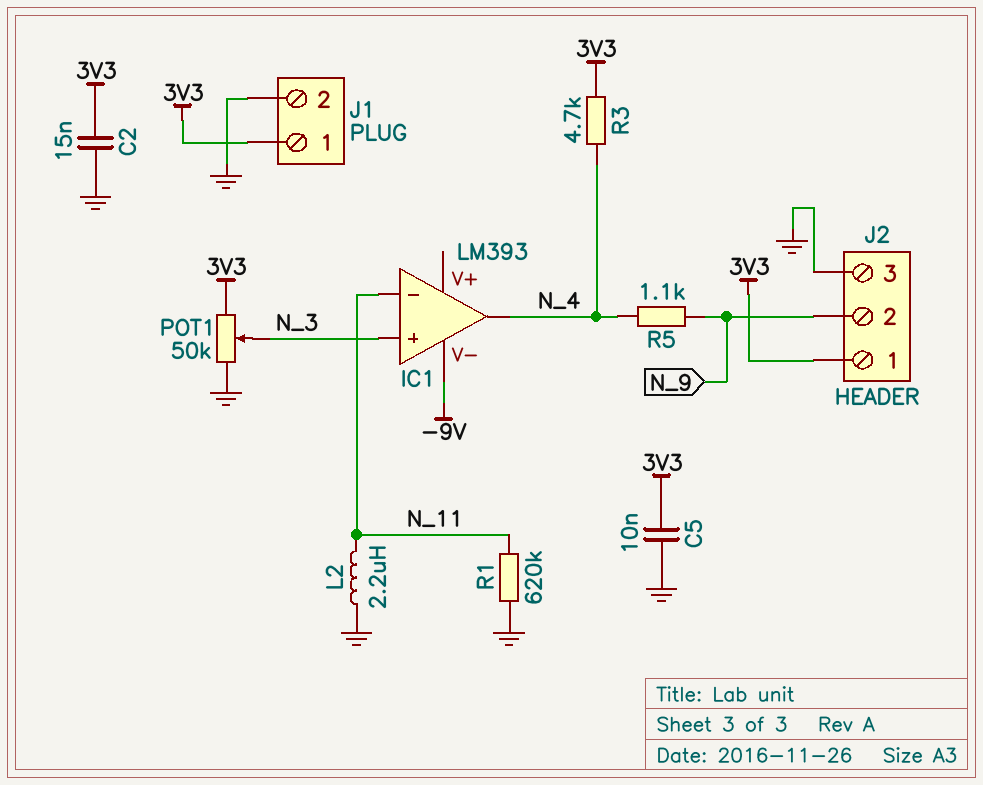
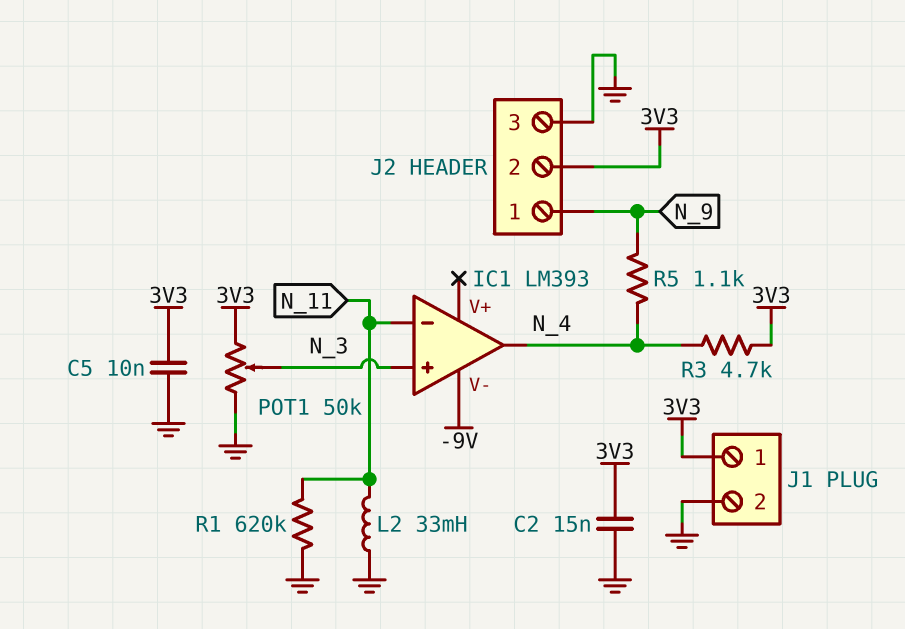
J2 pin 1: 3V3 -> N_9
J2 pin 2: N_9 -> 3V3
L2: 2.2uH (GND, N_11) -> 33mH (GND, N_11)

